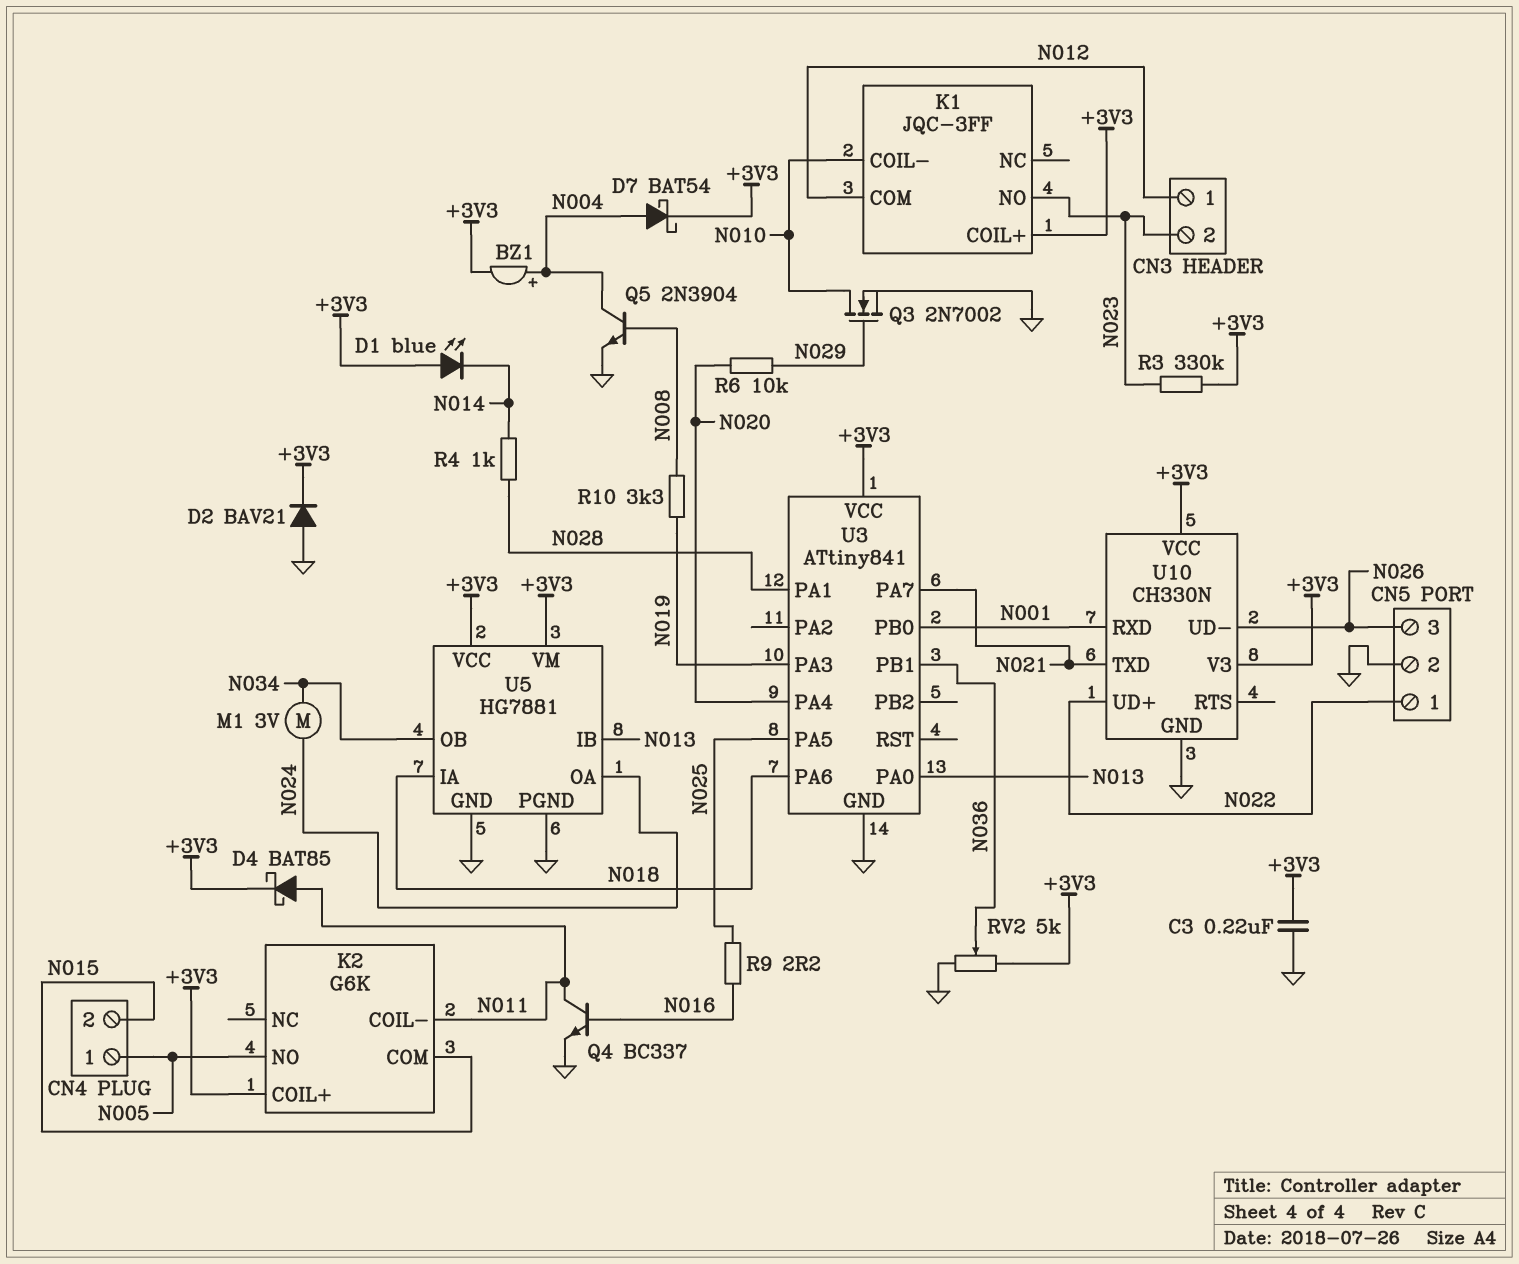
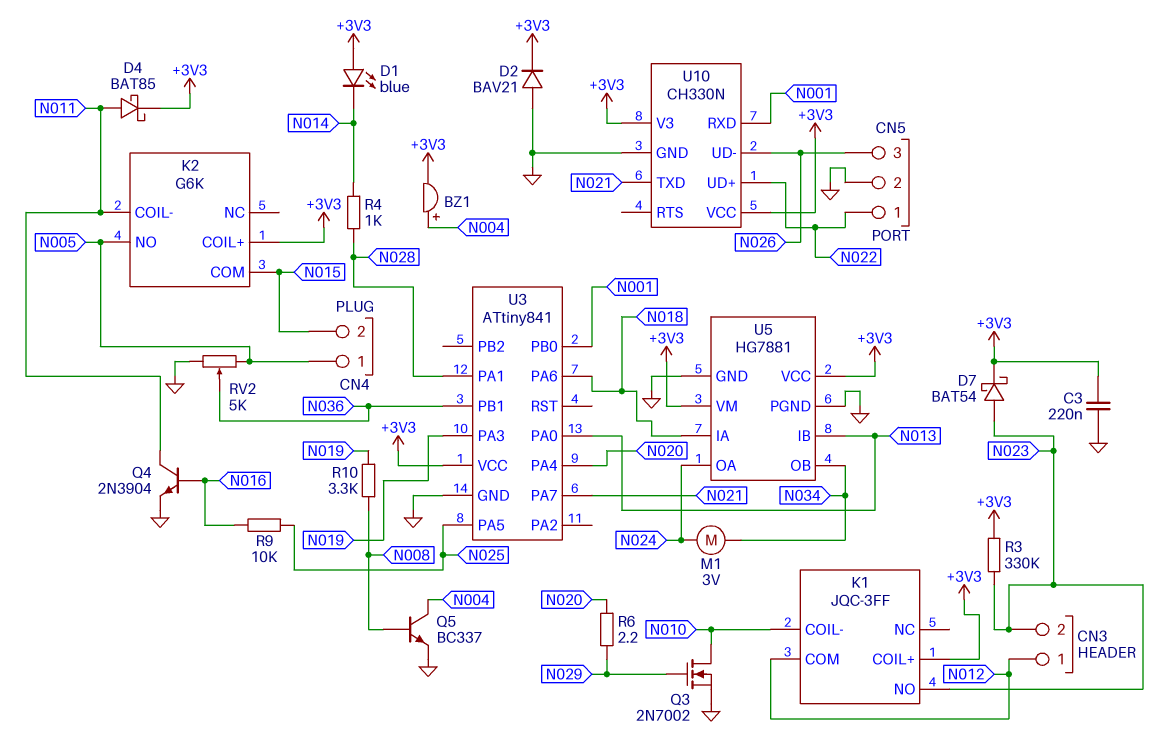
D7: schottky BAT54 (A N004, K +3V3) -> schottky BAT54 (A N023, K +3V3)
Q4: NPN BC337 (B N016, C N011, E GND) -> NPN 2N3904 (B N016, C N011, E GND)
Q5: NPN 2N3904 (B N008, C N004, E GND) -> NPN BC337 (B N008, C N004, E GND)
R6: 10k (N020, N029) -> 2.2 (N020, N029)
R9: 2.2 (N016, N025) -> 10k (N016, N025)
RV2: 5k (+3V3, GND, wiper N036) -> 5k (GND, N005, wiper N036)

